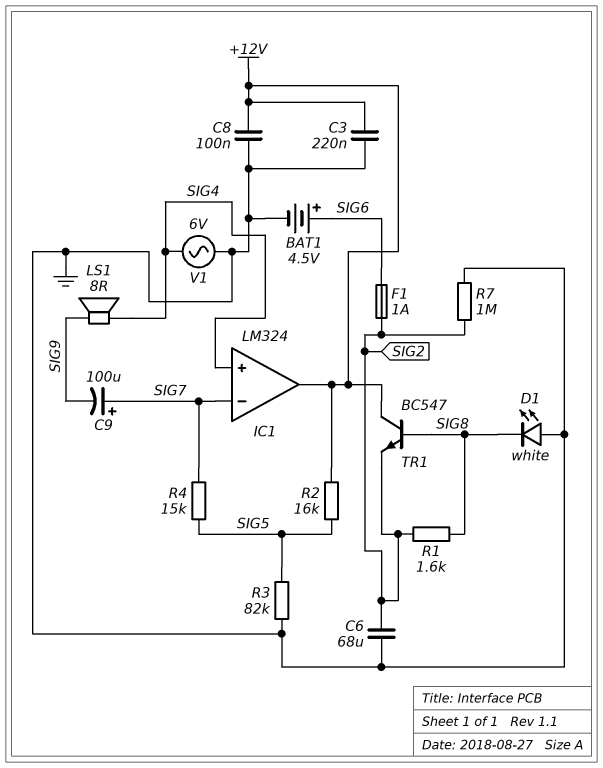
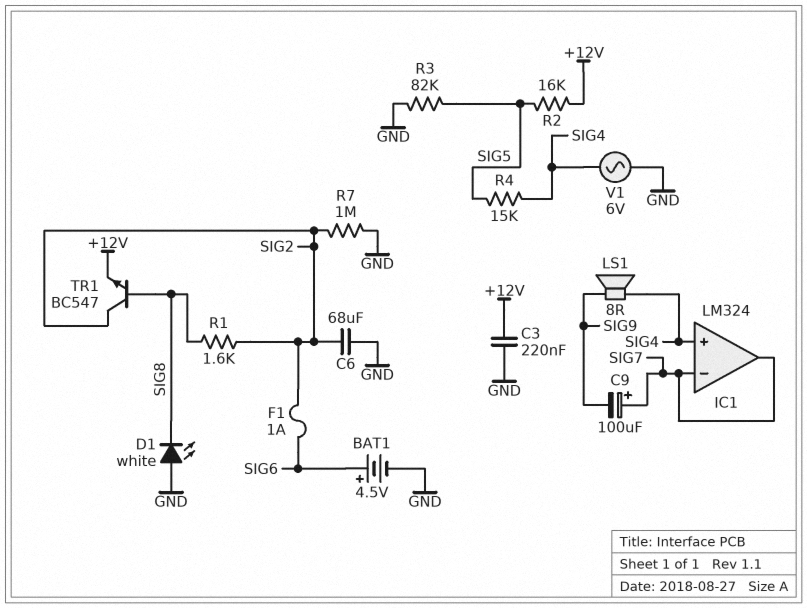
C8: 100nF (+12V, GND) -> none
IC1 pin out: +12V -> SIG7
R4: 15k (SIG5, SIG7) -> 15k (SIG4, SIG5)
TR1: NPN BC547 (B SIG8, C +12V, E SIG2) -> NPN BC547 (B SIG8, C SIG2, E +12V)

